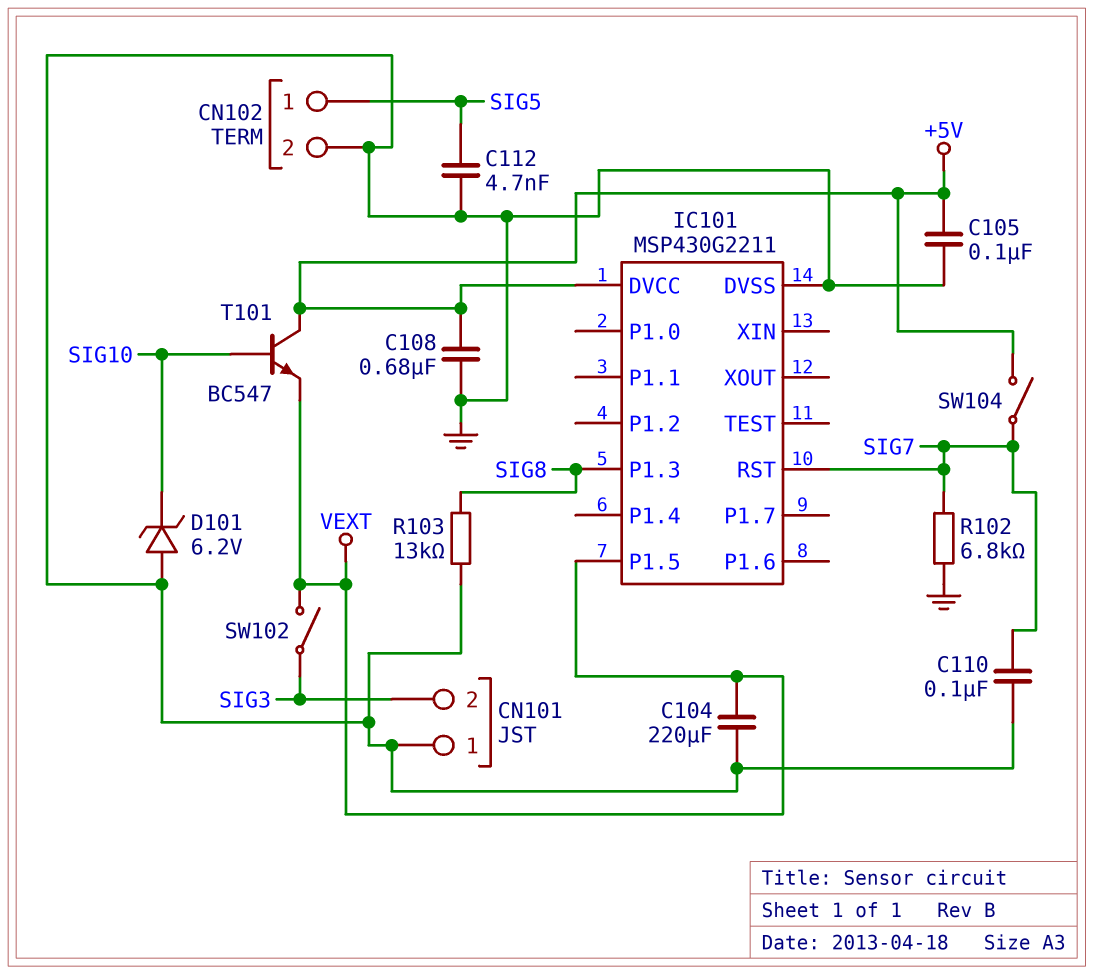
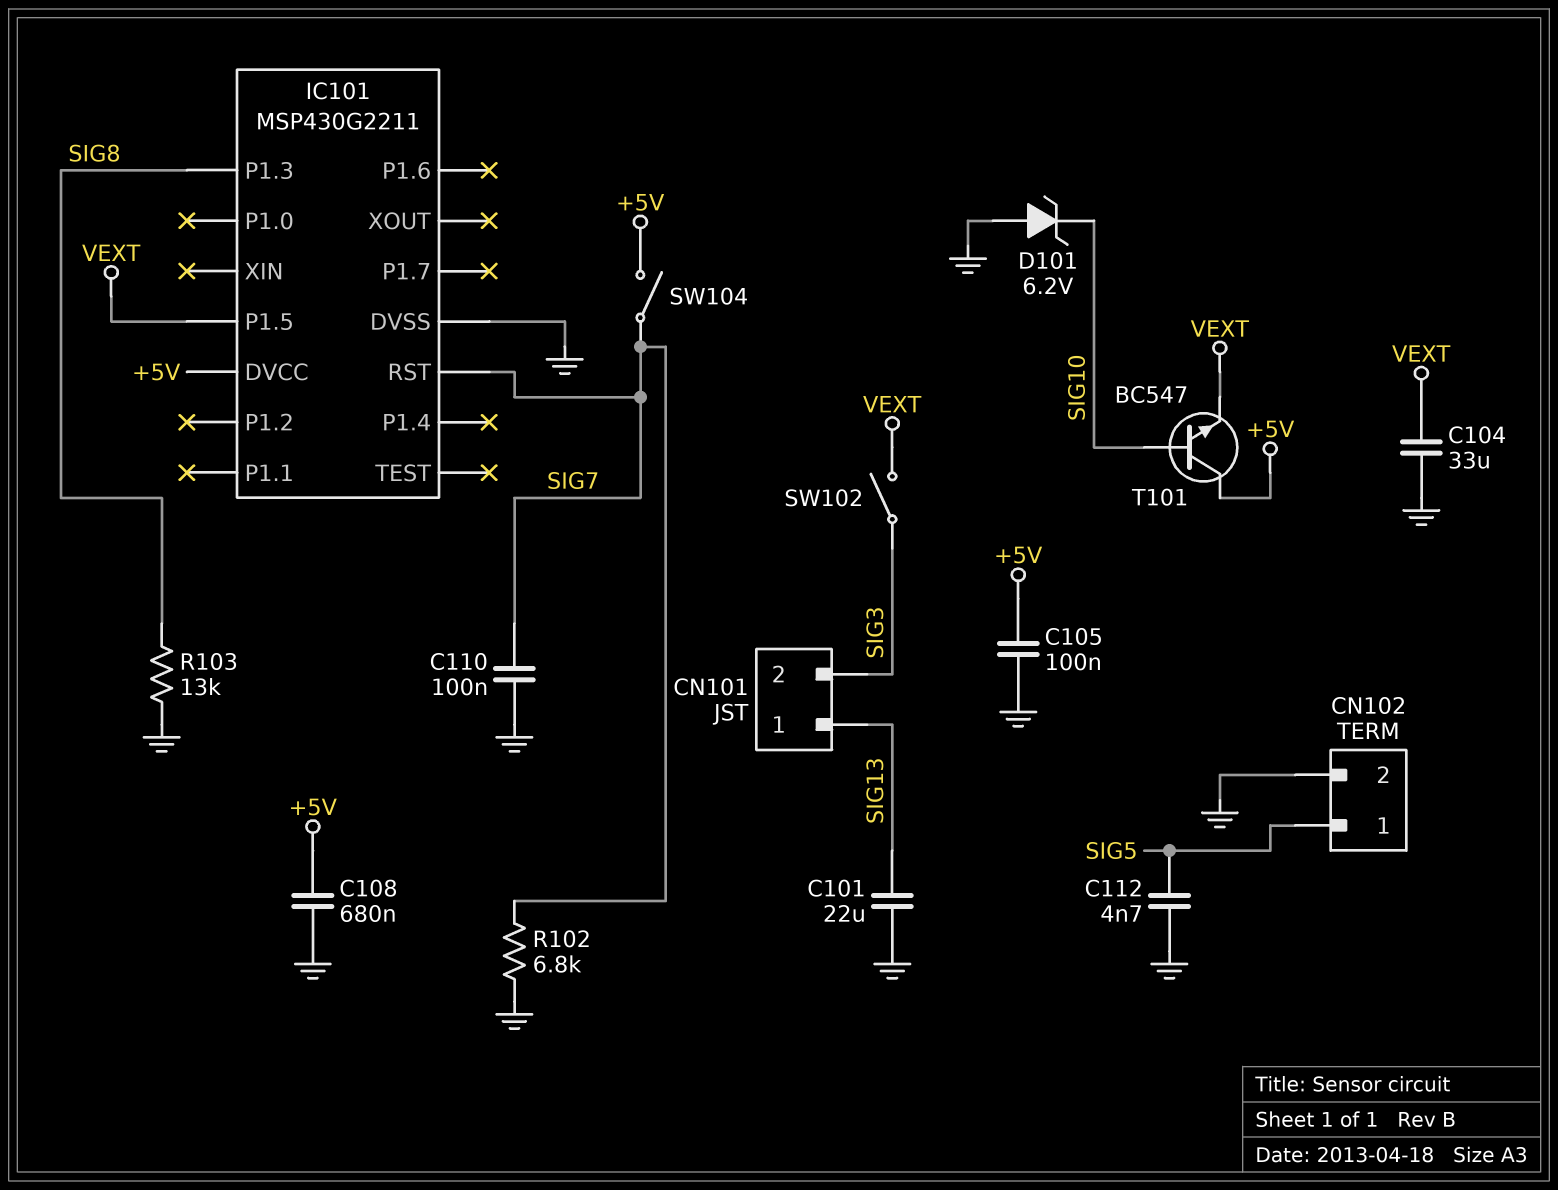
C101: none -> 22uF (GND, SIG13)
C104: 220uF (GND, VEXT) -> 33uF (GND, VEXT)
CN101 pin 1: GND -> SIG13

